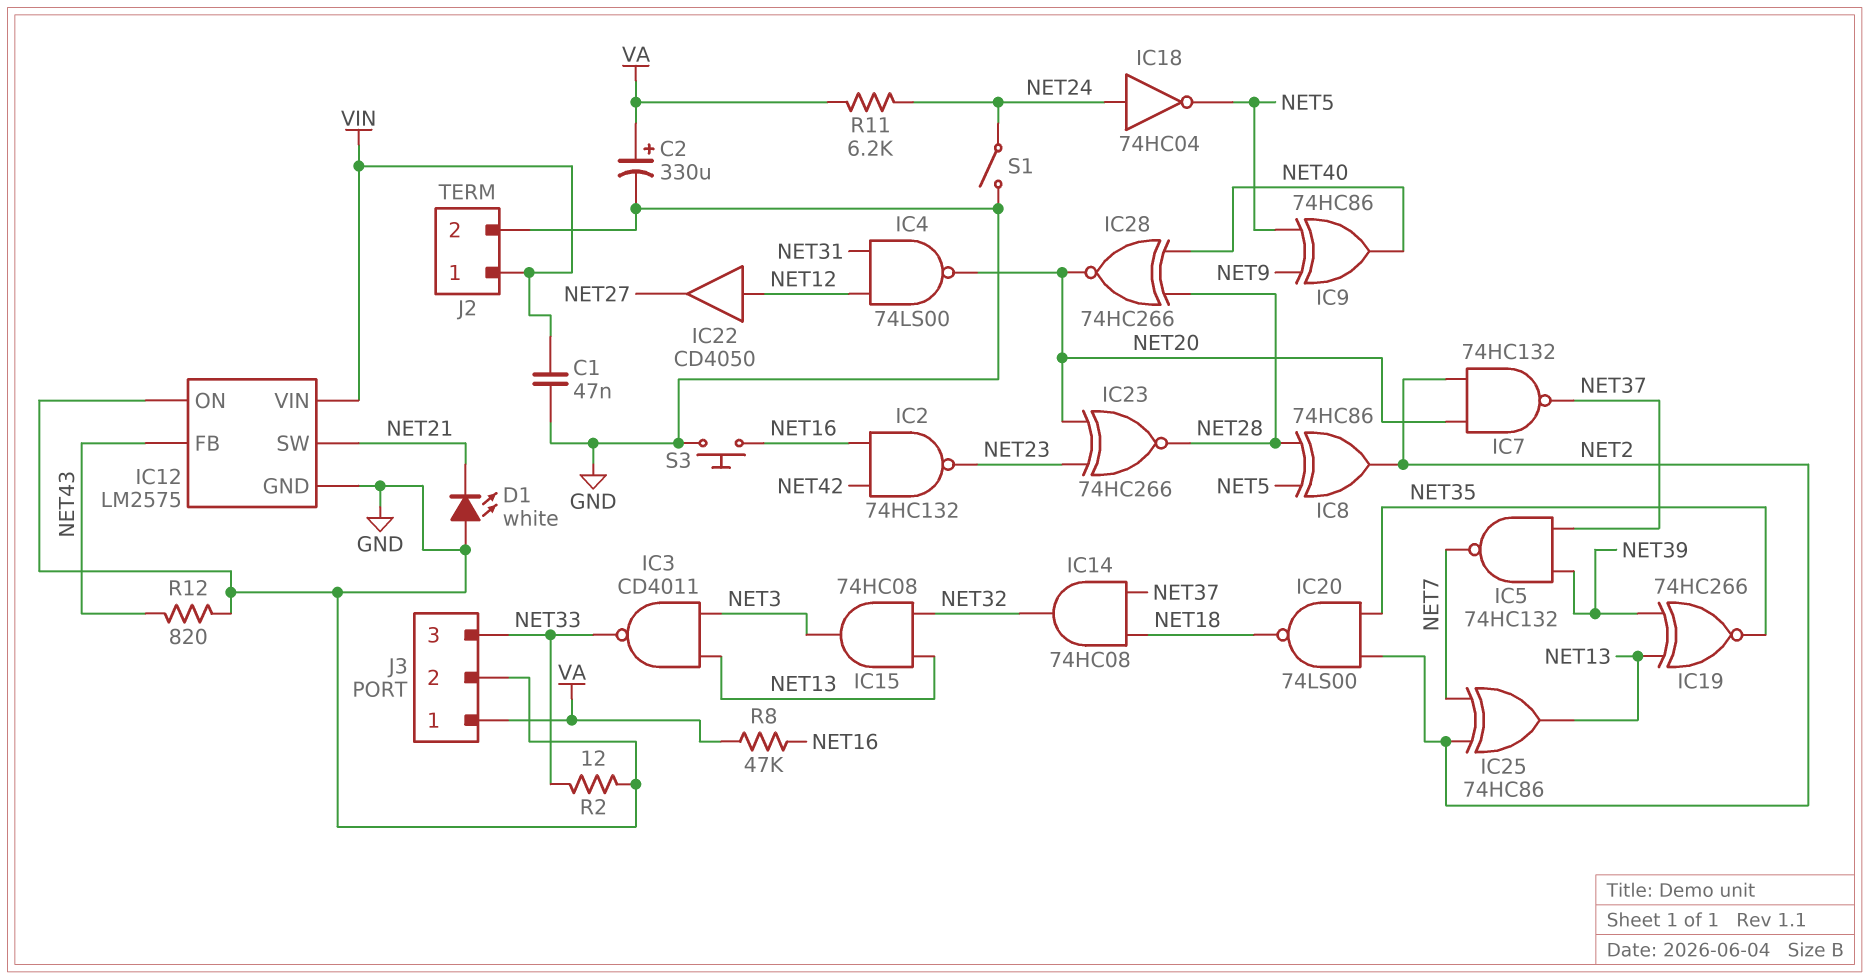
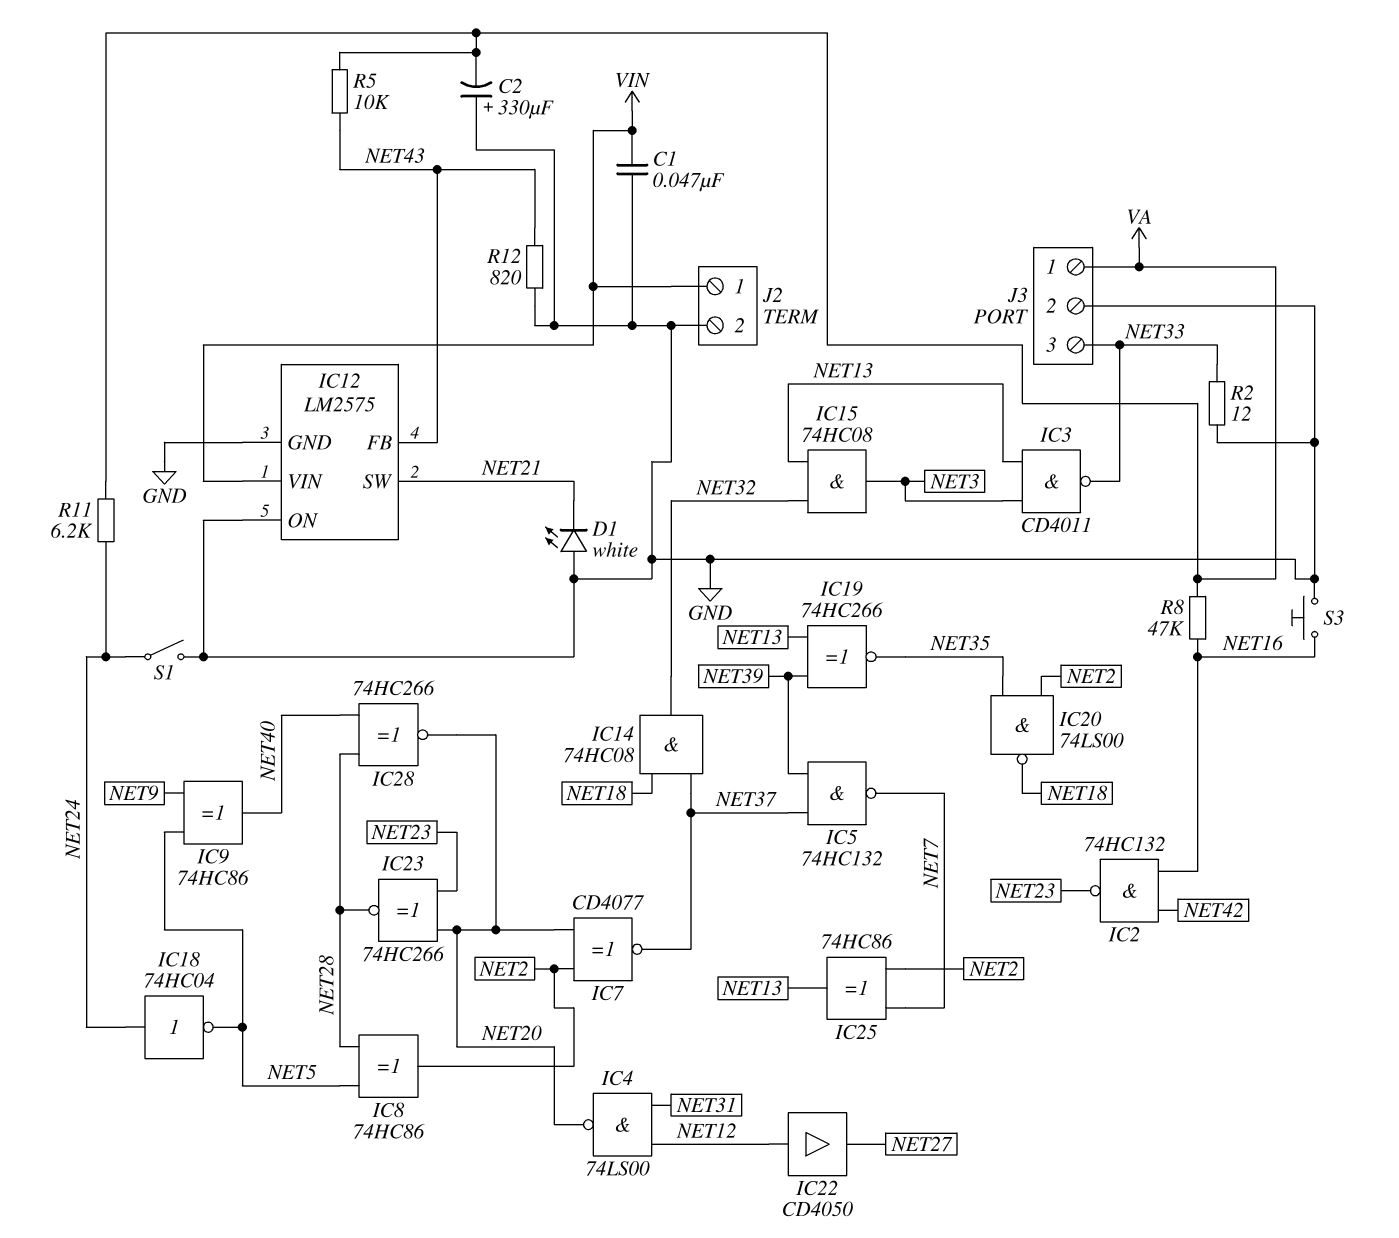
C2: 330uF (plus VA, minus GND) -> 330uF (plus GND, minus VA)
IC7: NAND 74HC132 (in NET2, in NET20, out NET37) -> XNOR CD4077 (in NET2, in NET20, out NET37)
R5: none -> 10k (NET43, VA)

